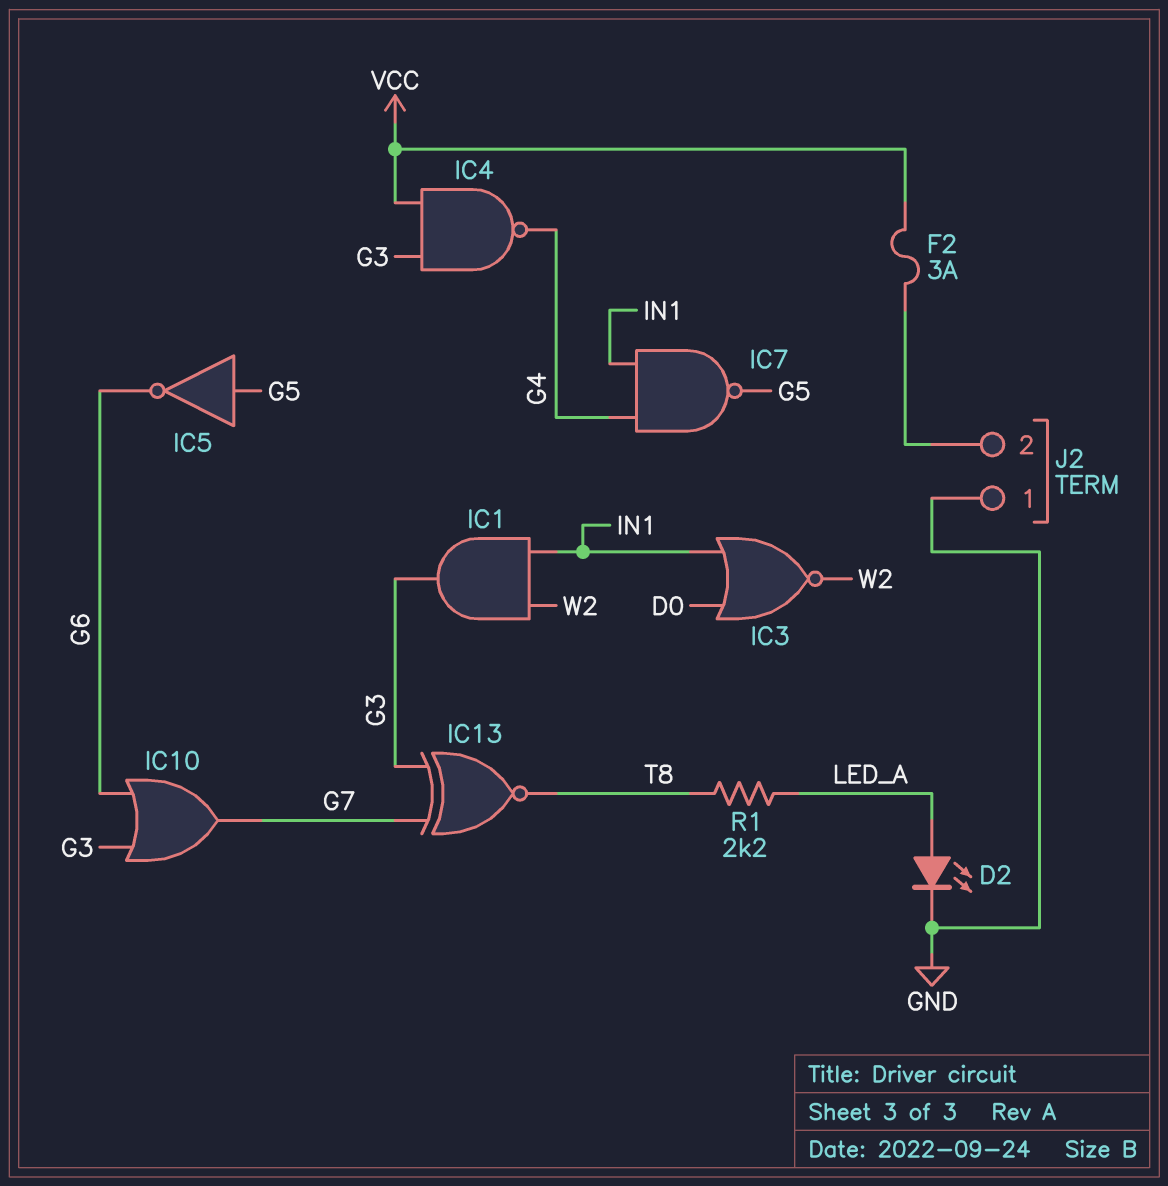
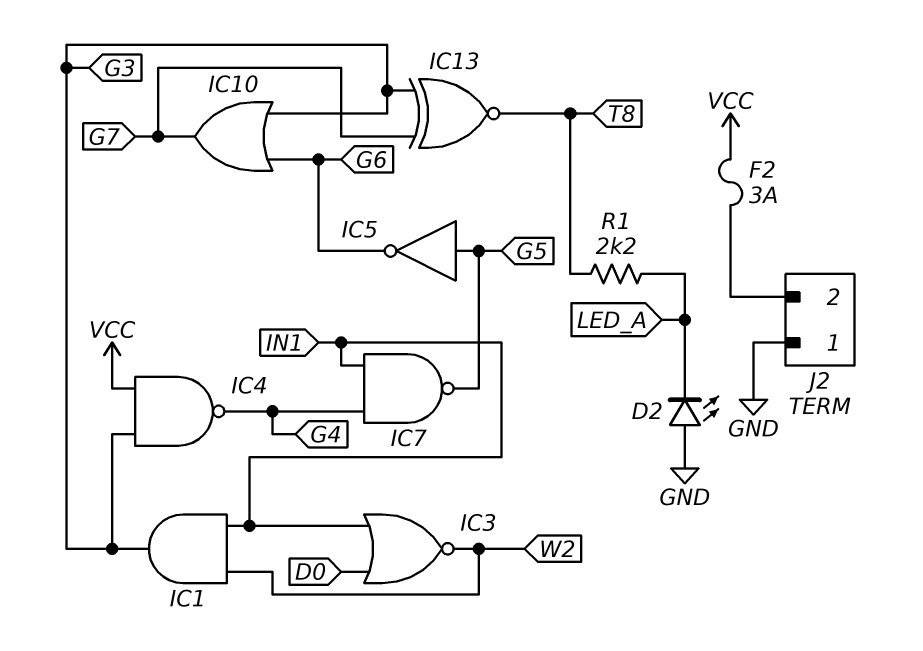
D2: LED (A LED_A, K GND) -> LED (A GND, K LED_A)

